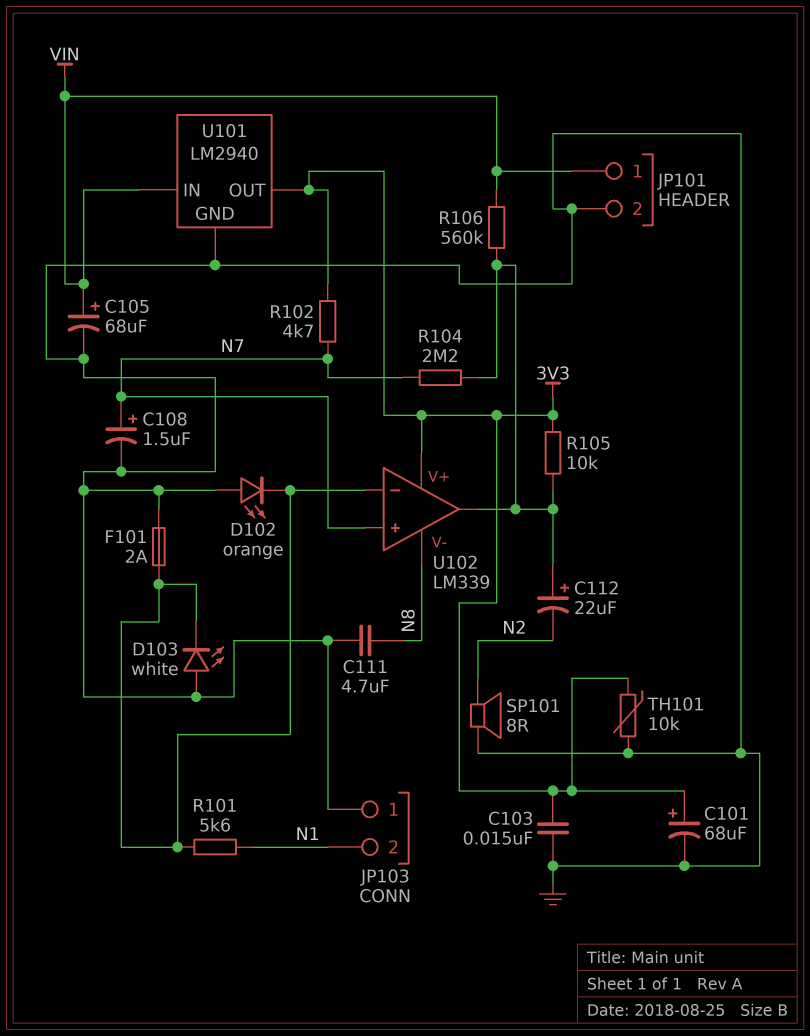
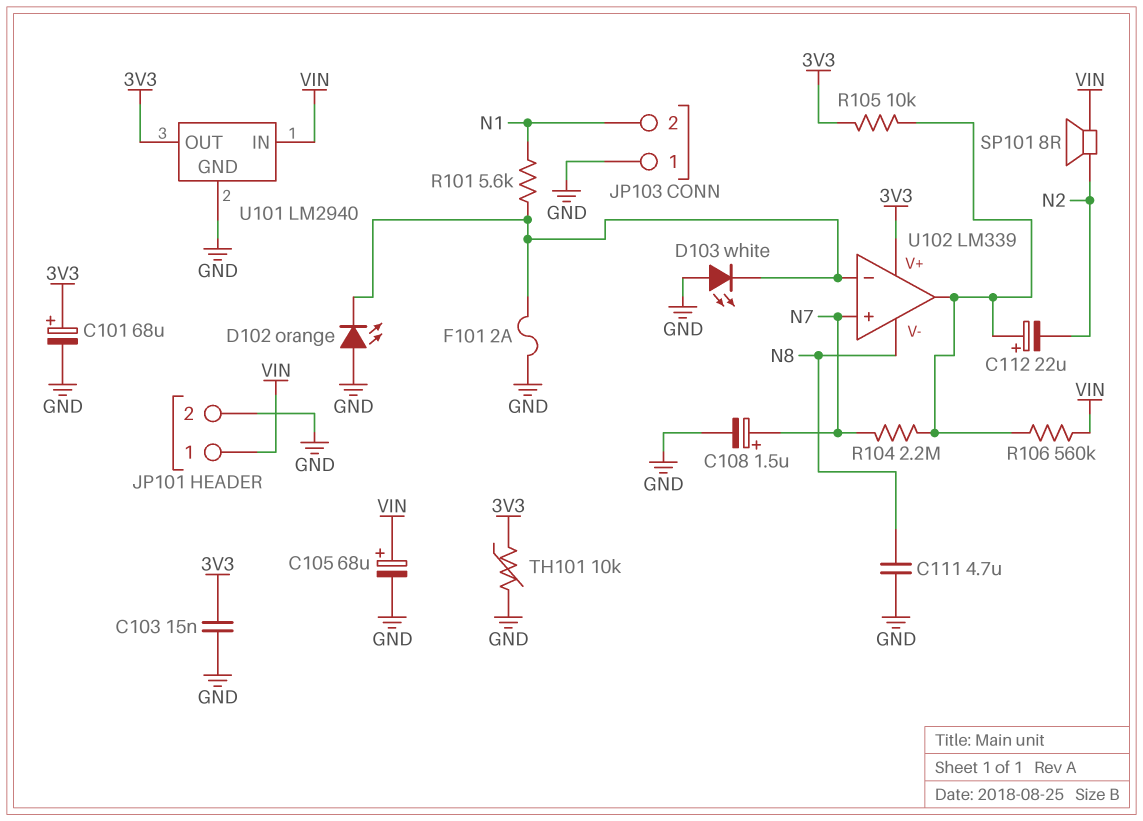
R102: 4.7k (3V3, N7) -> none
SP101: speaker 8R (GND, N2) -> speaker 8R (N2, VIN)

